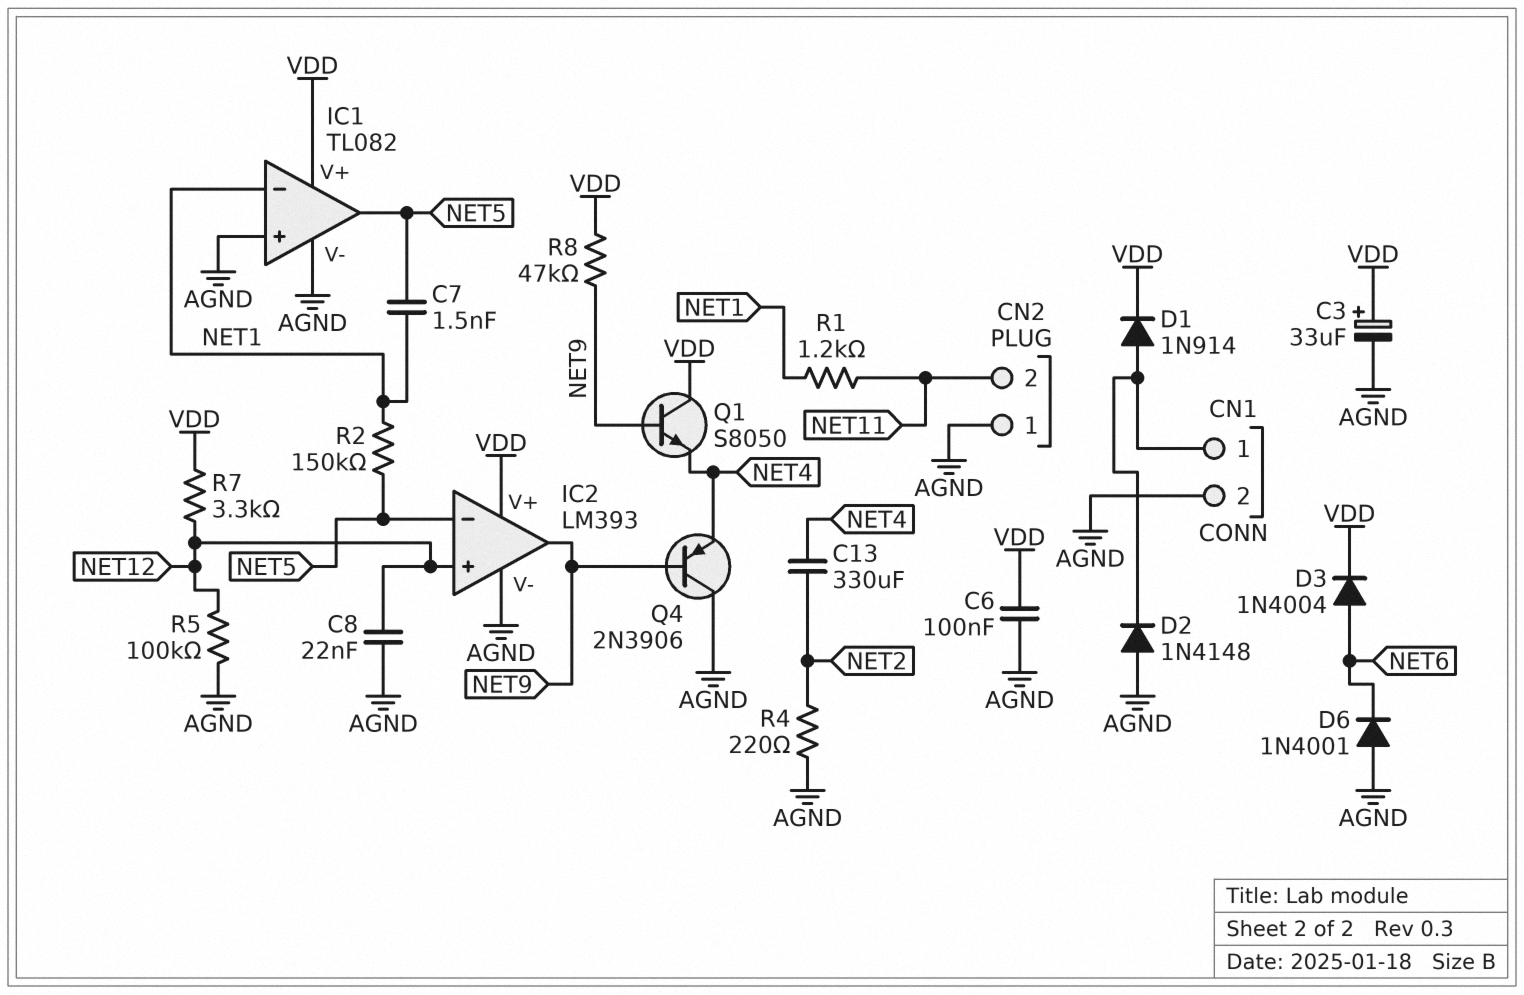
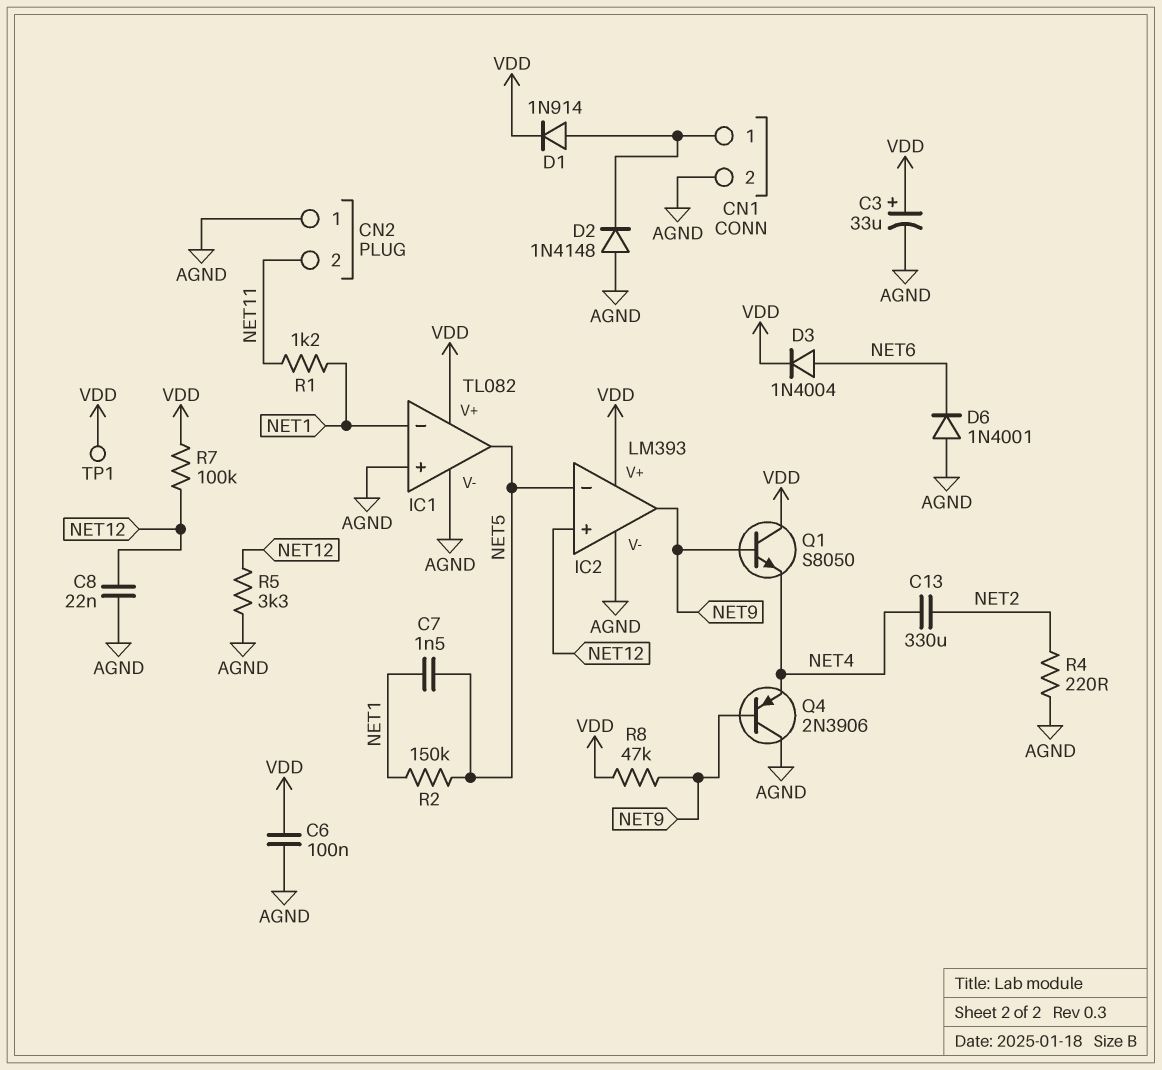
R5: 100k (AGND, NET12) -> 3.3k (AGND, NET12)
R7: 3.3k (NET12, VDD) -> 100k (NET12, VDD)
TP1: none -> test point (VDD)

